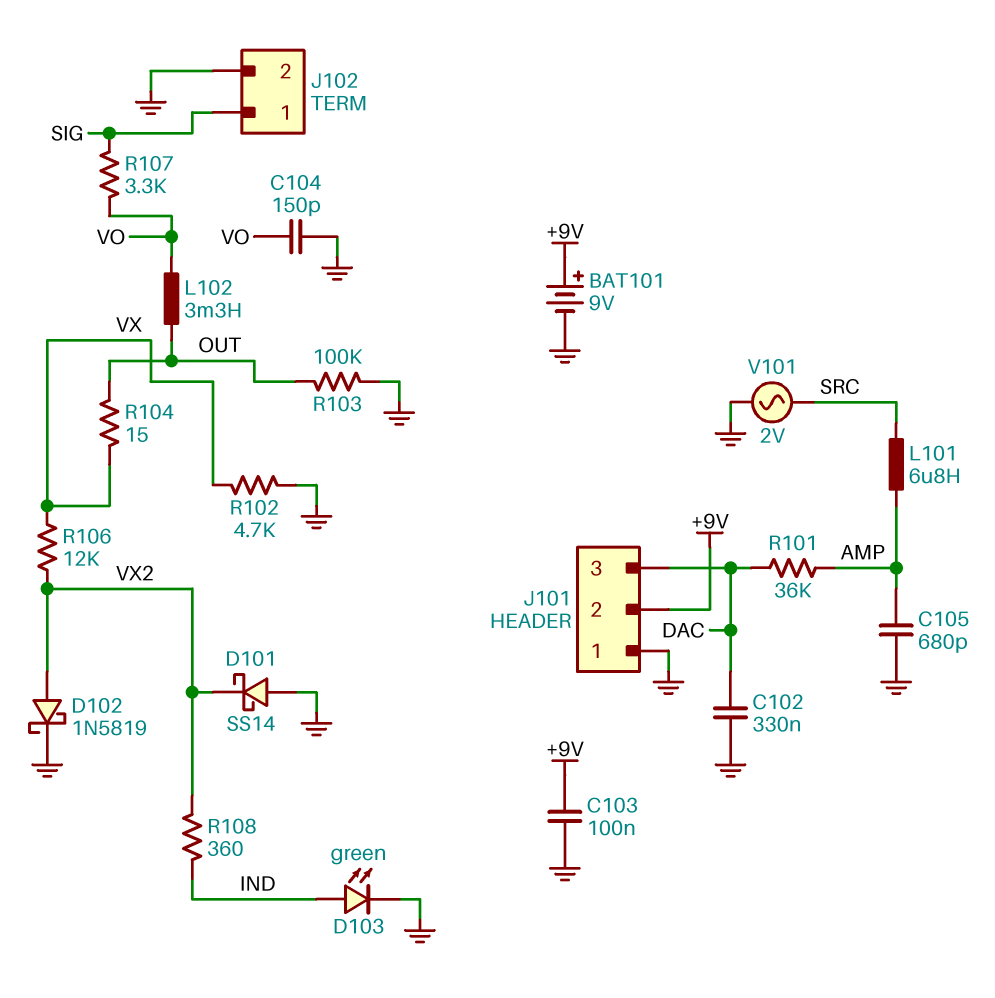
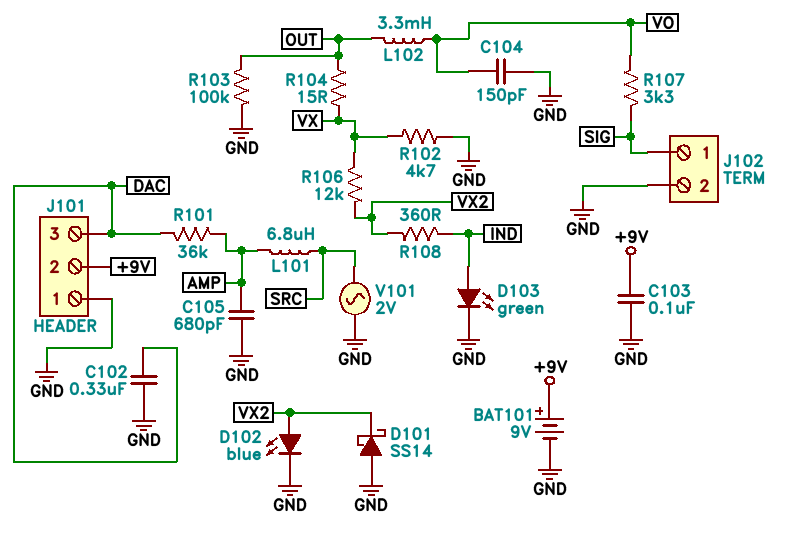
D102: schottky 1N5819 (A VX2, K GND) -> LED blue (A VX2, K GND)

